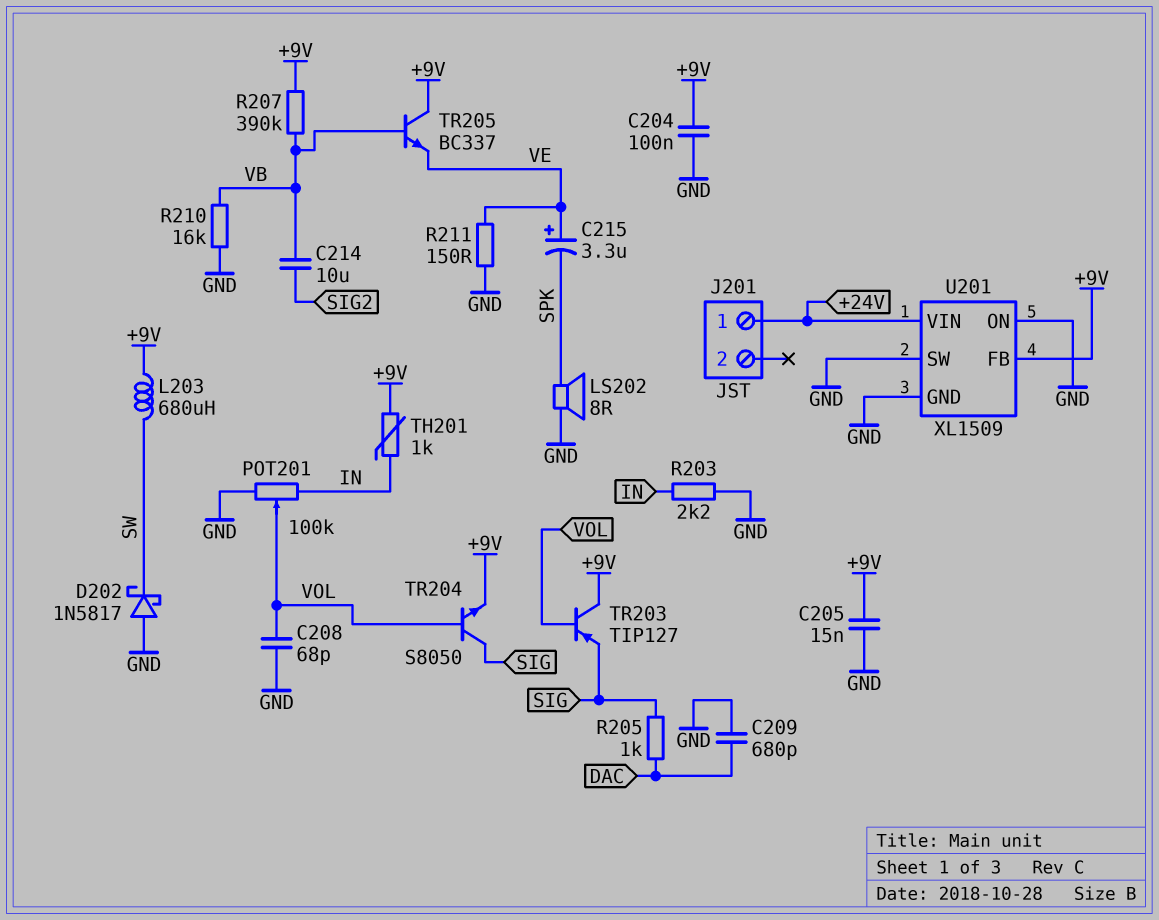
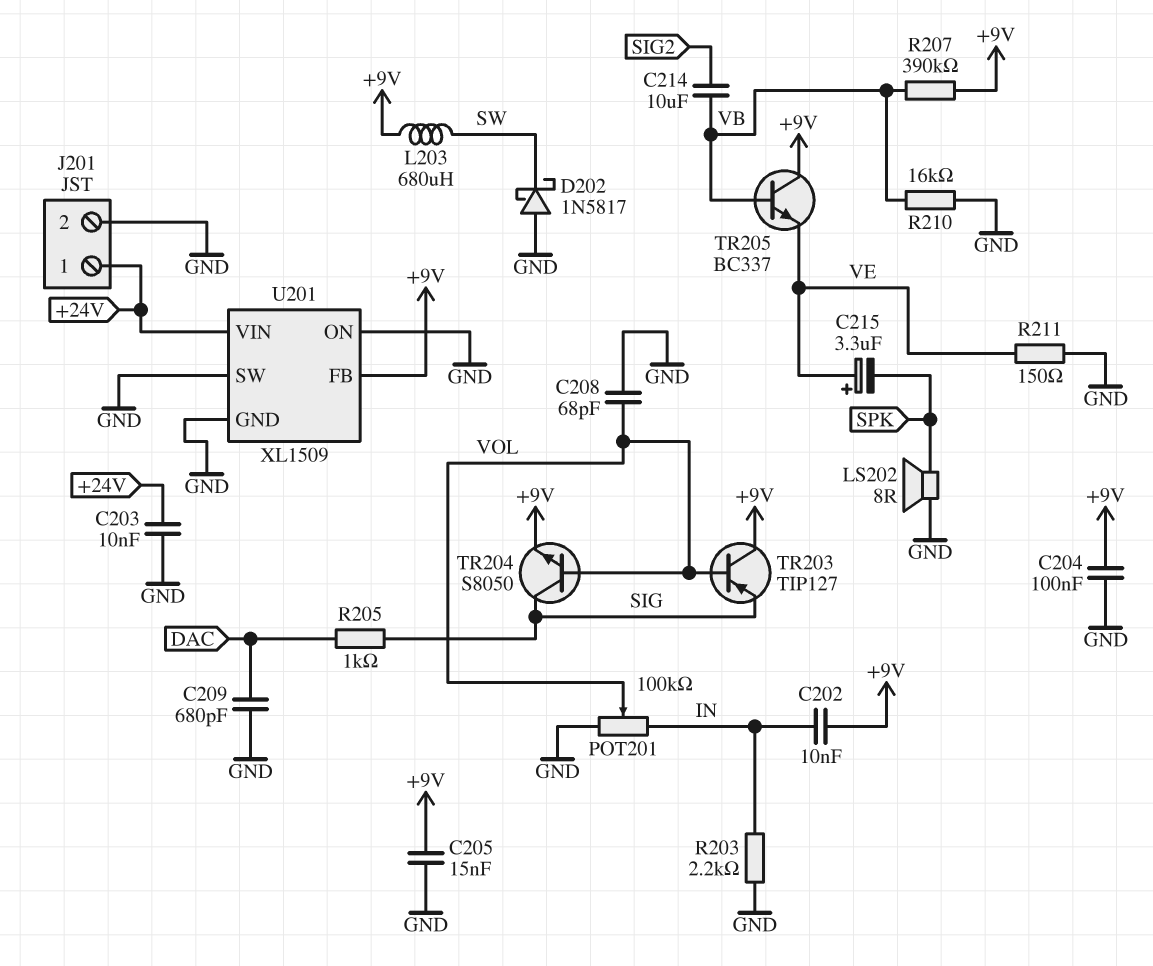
C202: none -> 10nF (+9V, IN)
C203: none -> 10nF (+24V, GND)
J201 pin 2: none -> GND
TH201: 1k (+9V, IN) -> none

